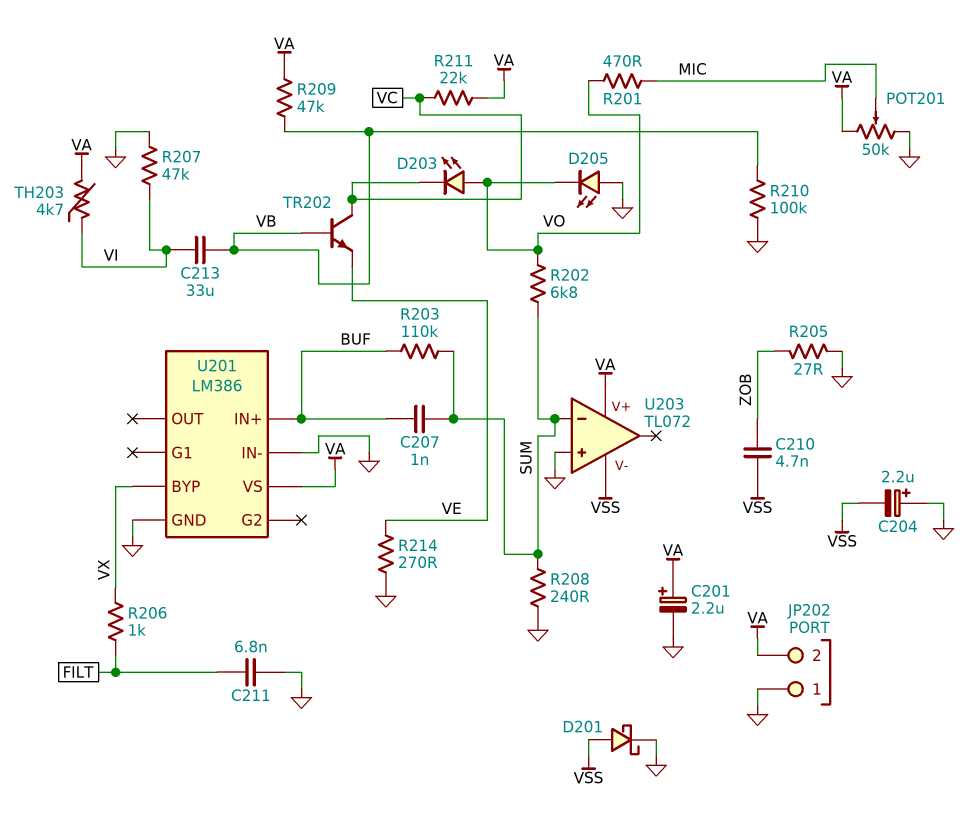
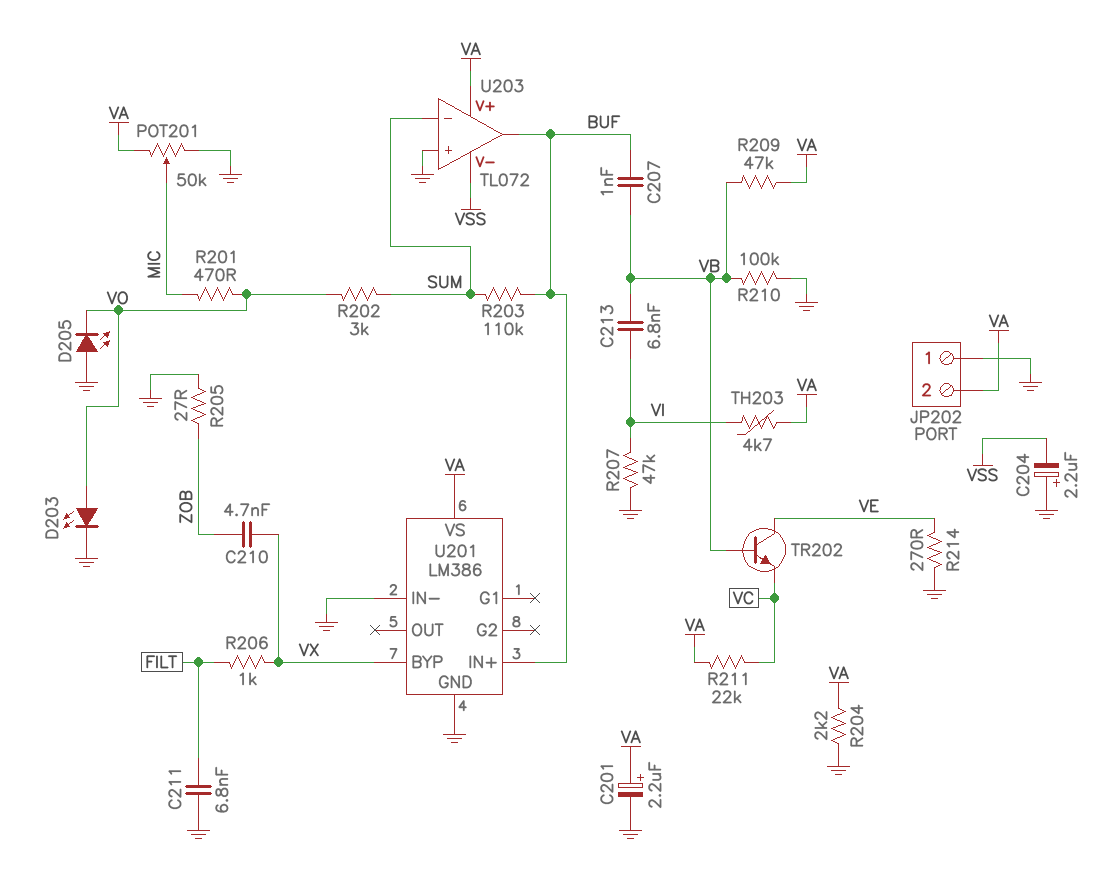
C207: 1nF (BUF, SUM) -> 1nF (BUF, VB)
C210: 4.7nF (VSS, ZOB) -> 4.7nF (VX, ZOB)
C213: 33uF (VB, VI) -> 6.8nF (VB, VI)
D201: schottky (A VSS, K GND) -> none
D203: LED (A VO, K VC) -> LED (A VO, K GND)
R202: 6.8k (SUM, VO) -> 3k (SUM, VO)
R204: none -> 2.2k (GND, VA)
R208: 240 (GND, SUM) -> none
TR202: NPN (B VB, C VC, E VE) -> NPN (B VB, C VE, E VC)
U203 pin out: none -> BUF

